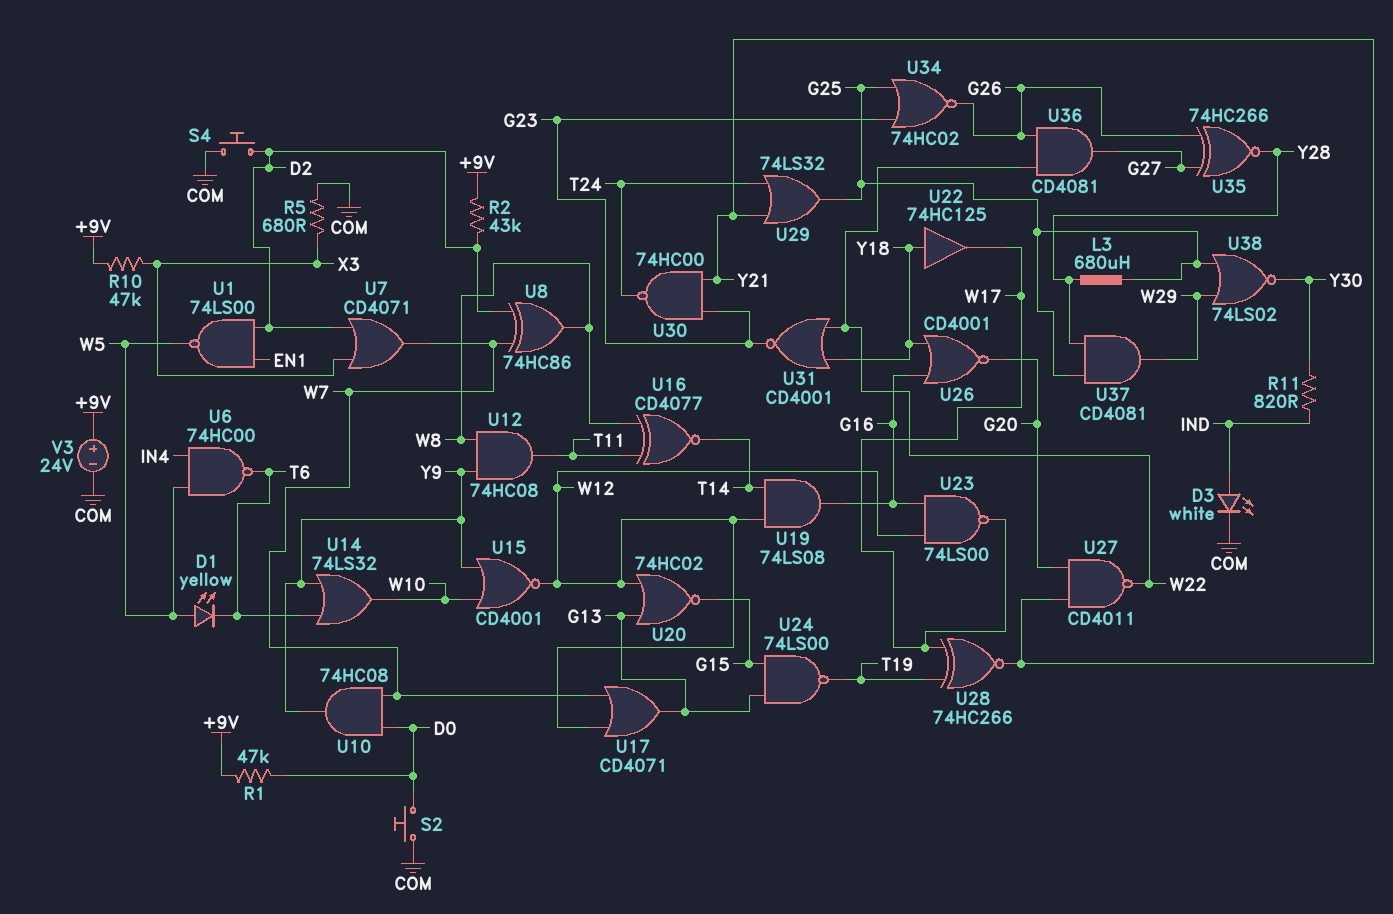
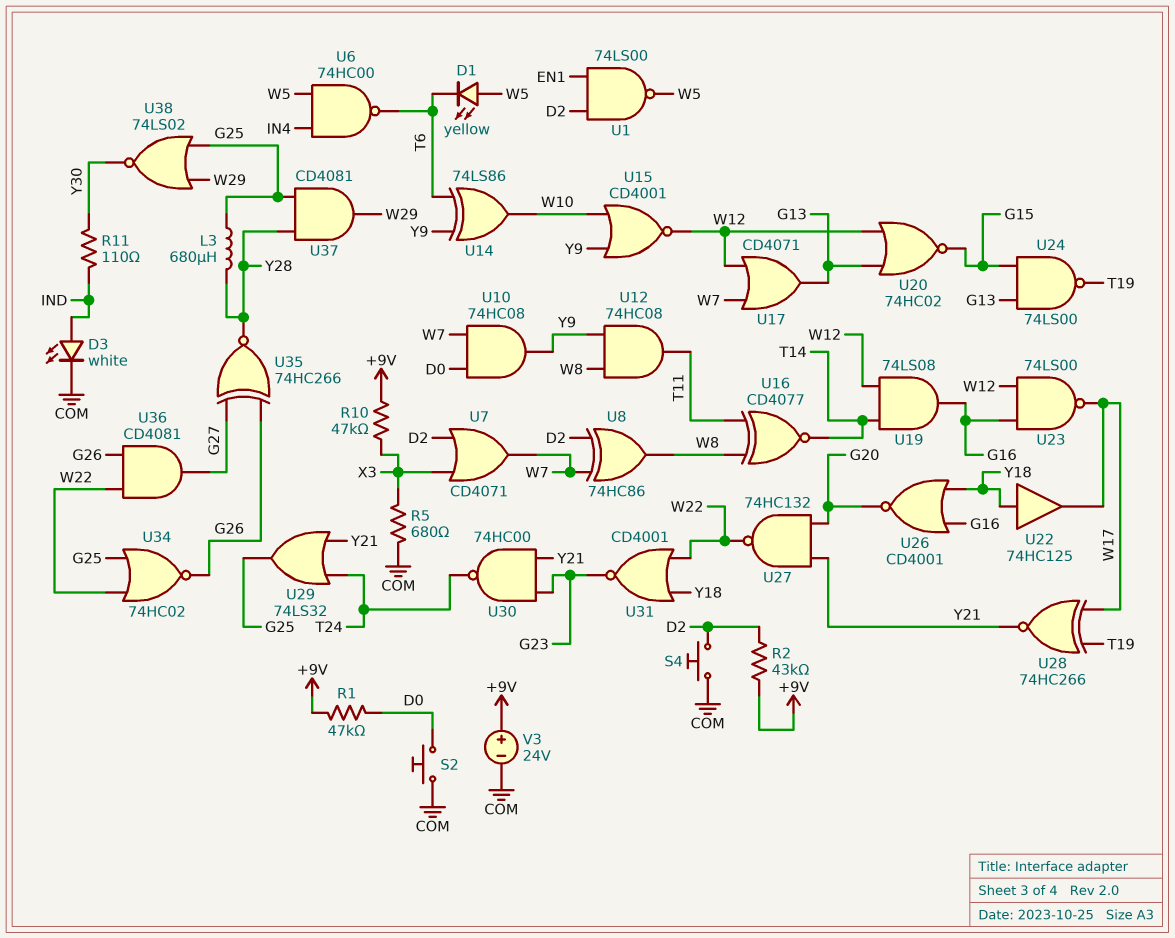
R11: 820 (IND, Y30) -> 110 (IND, Y30)
U14: OR 74LS32 (in T6, in Y9, out W10) -> XOR 74LS86 (in T6, in Y9, out W10)
U27: NAND CD4011 (in G20, in Y21, out W22) -> NAND 74HC132 (in G20, in Y21, out W22)
U34: NOR 74HC02 (in G23, in G25, out G26) -> NOR 74HC02 (in G25, in W22, out G26)

